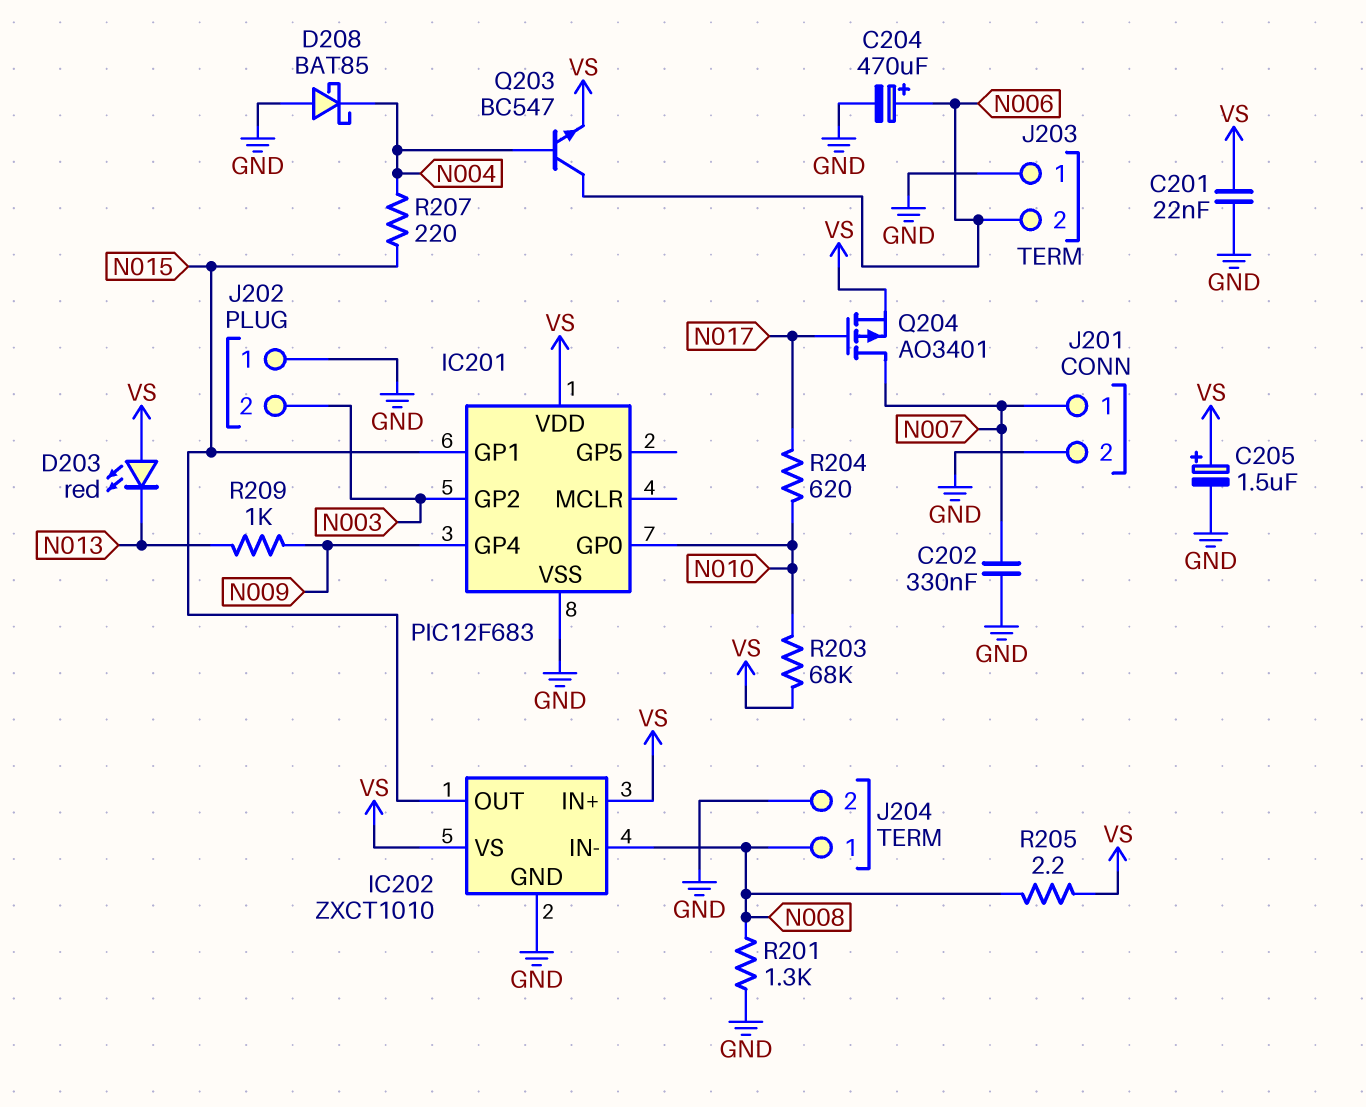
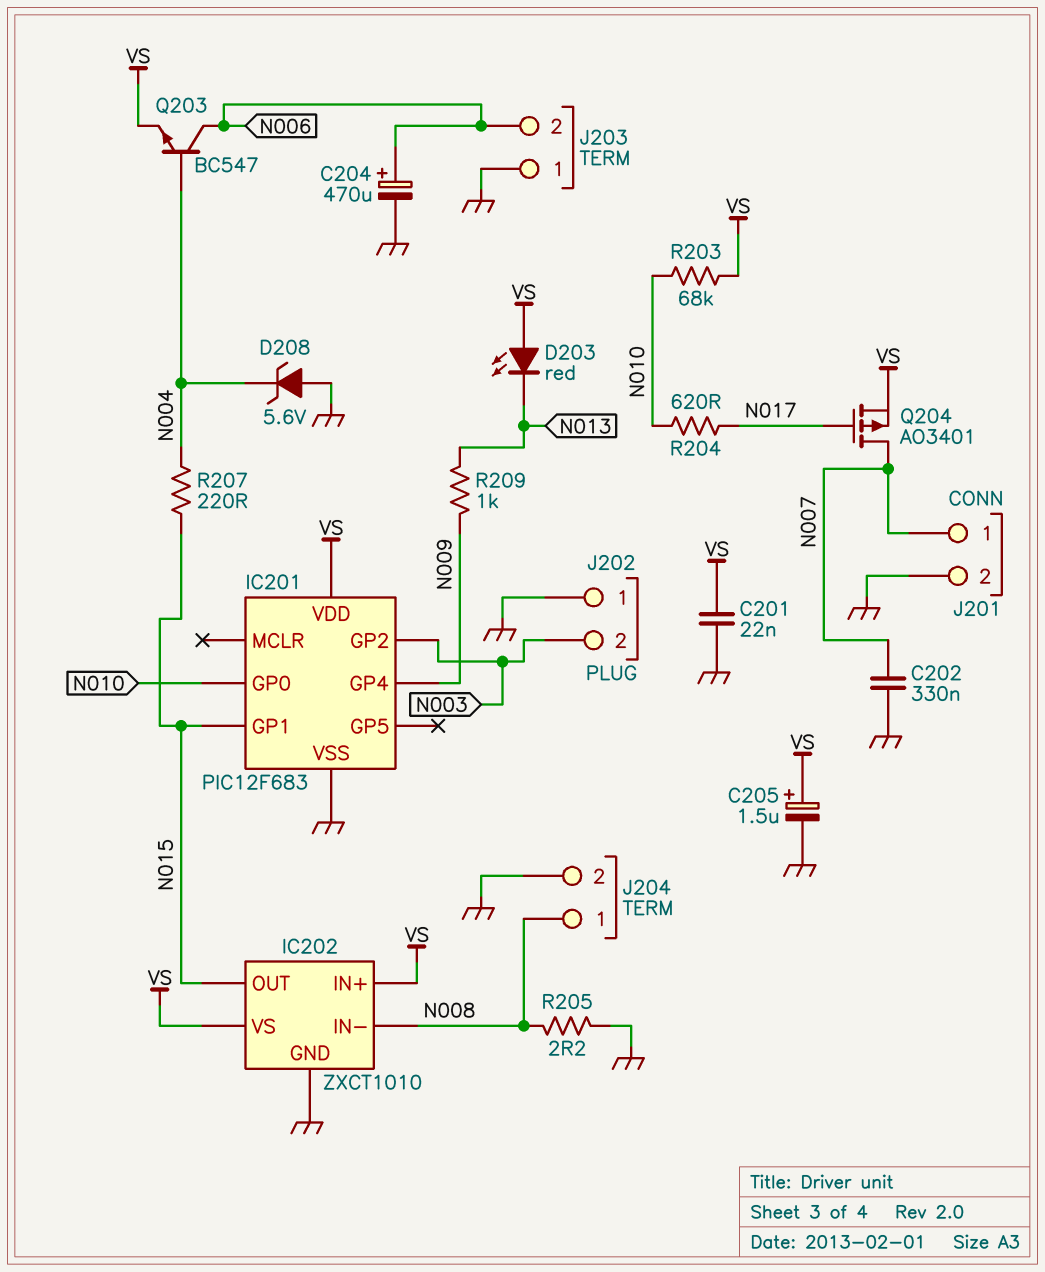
D208: schottky BAT85 (A GND, K N004) -> zener 5.6V (A GND, K N004)
R201: 1.3k (GND, N008) -> none
R205: 2.2 (N008, VS) -> 2.2 (GND, N008)

